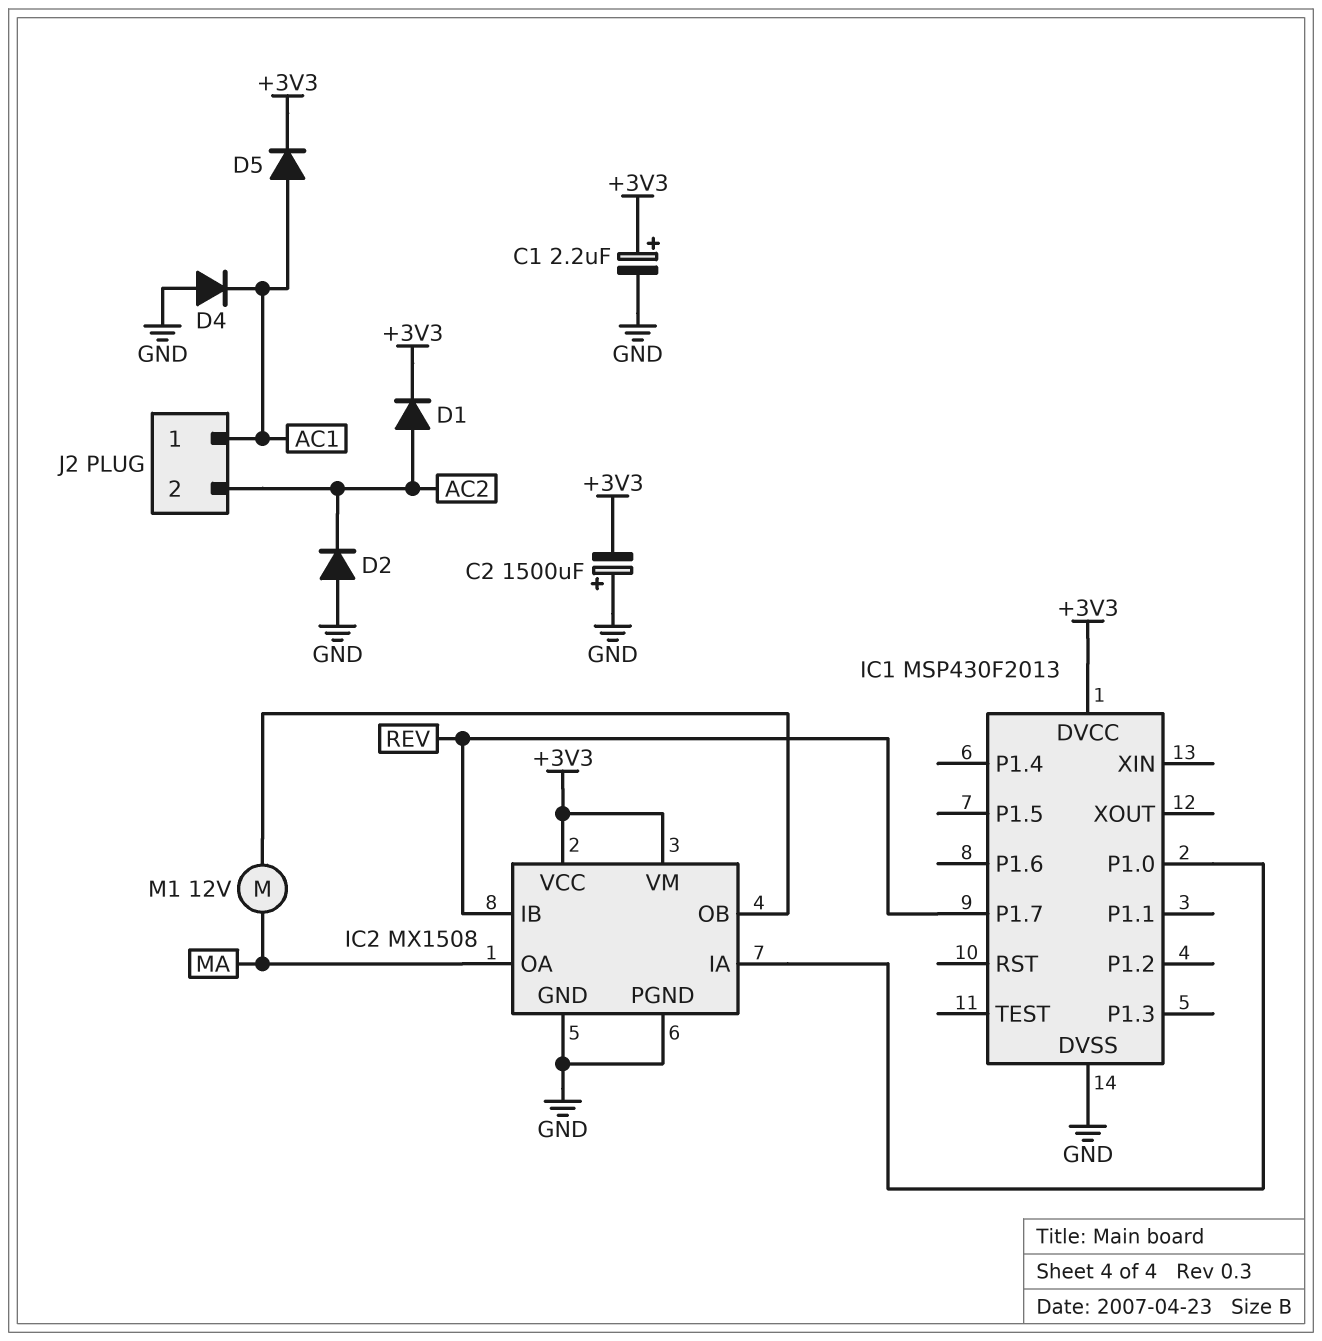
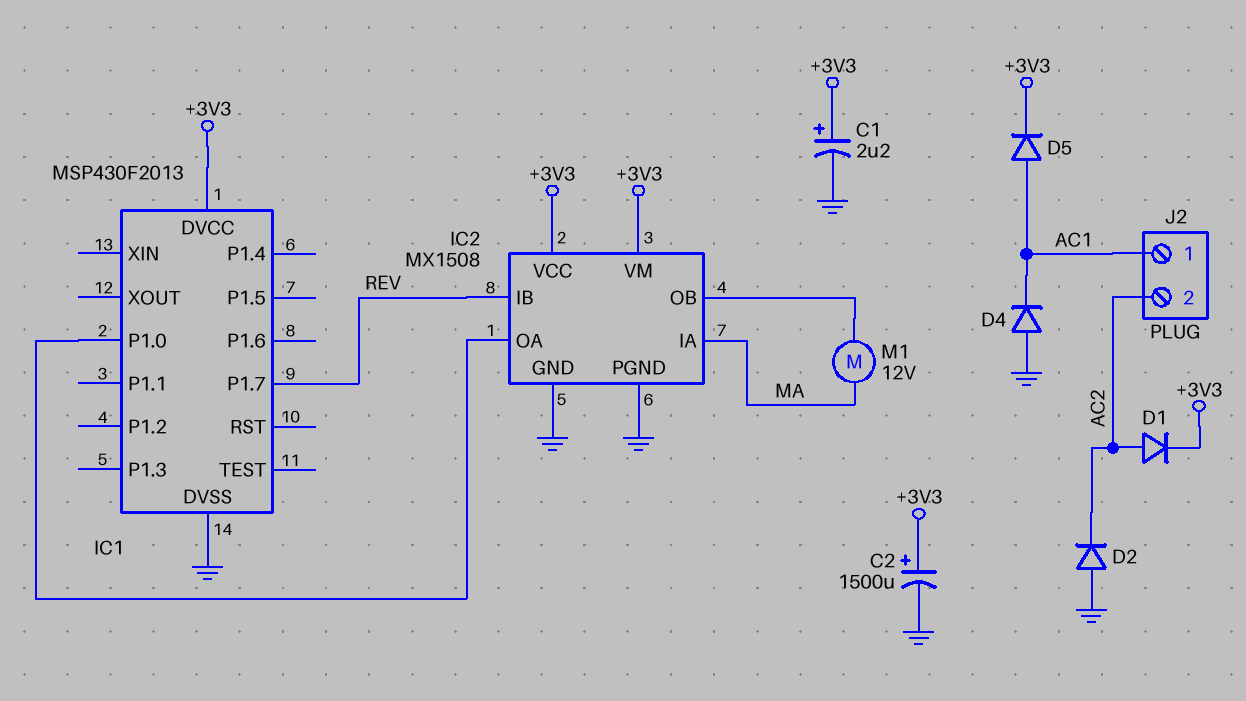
C2: 1500uF (plus GND, minus +3V3) -> 1500uF (plus +3V3, minus GND)
IC2 pin IA: IC1/P1.0 -> MA
IC2 pin OA: MA -> IC1/P1.0

